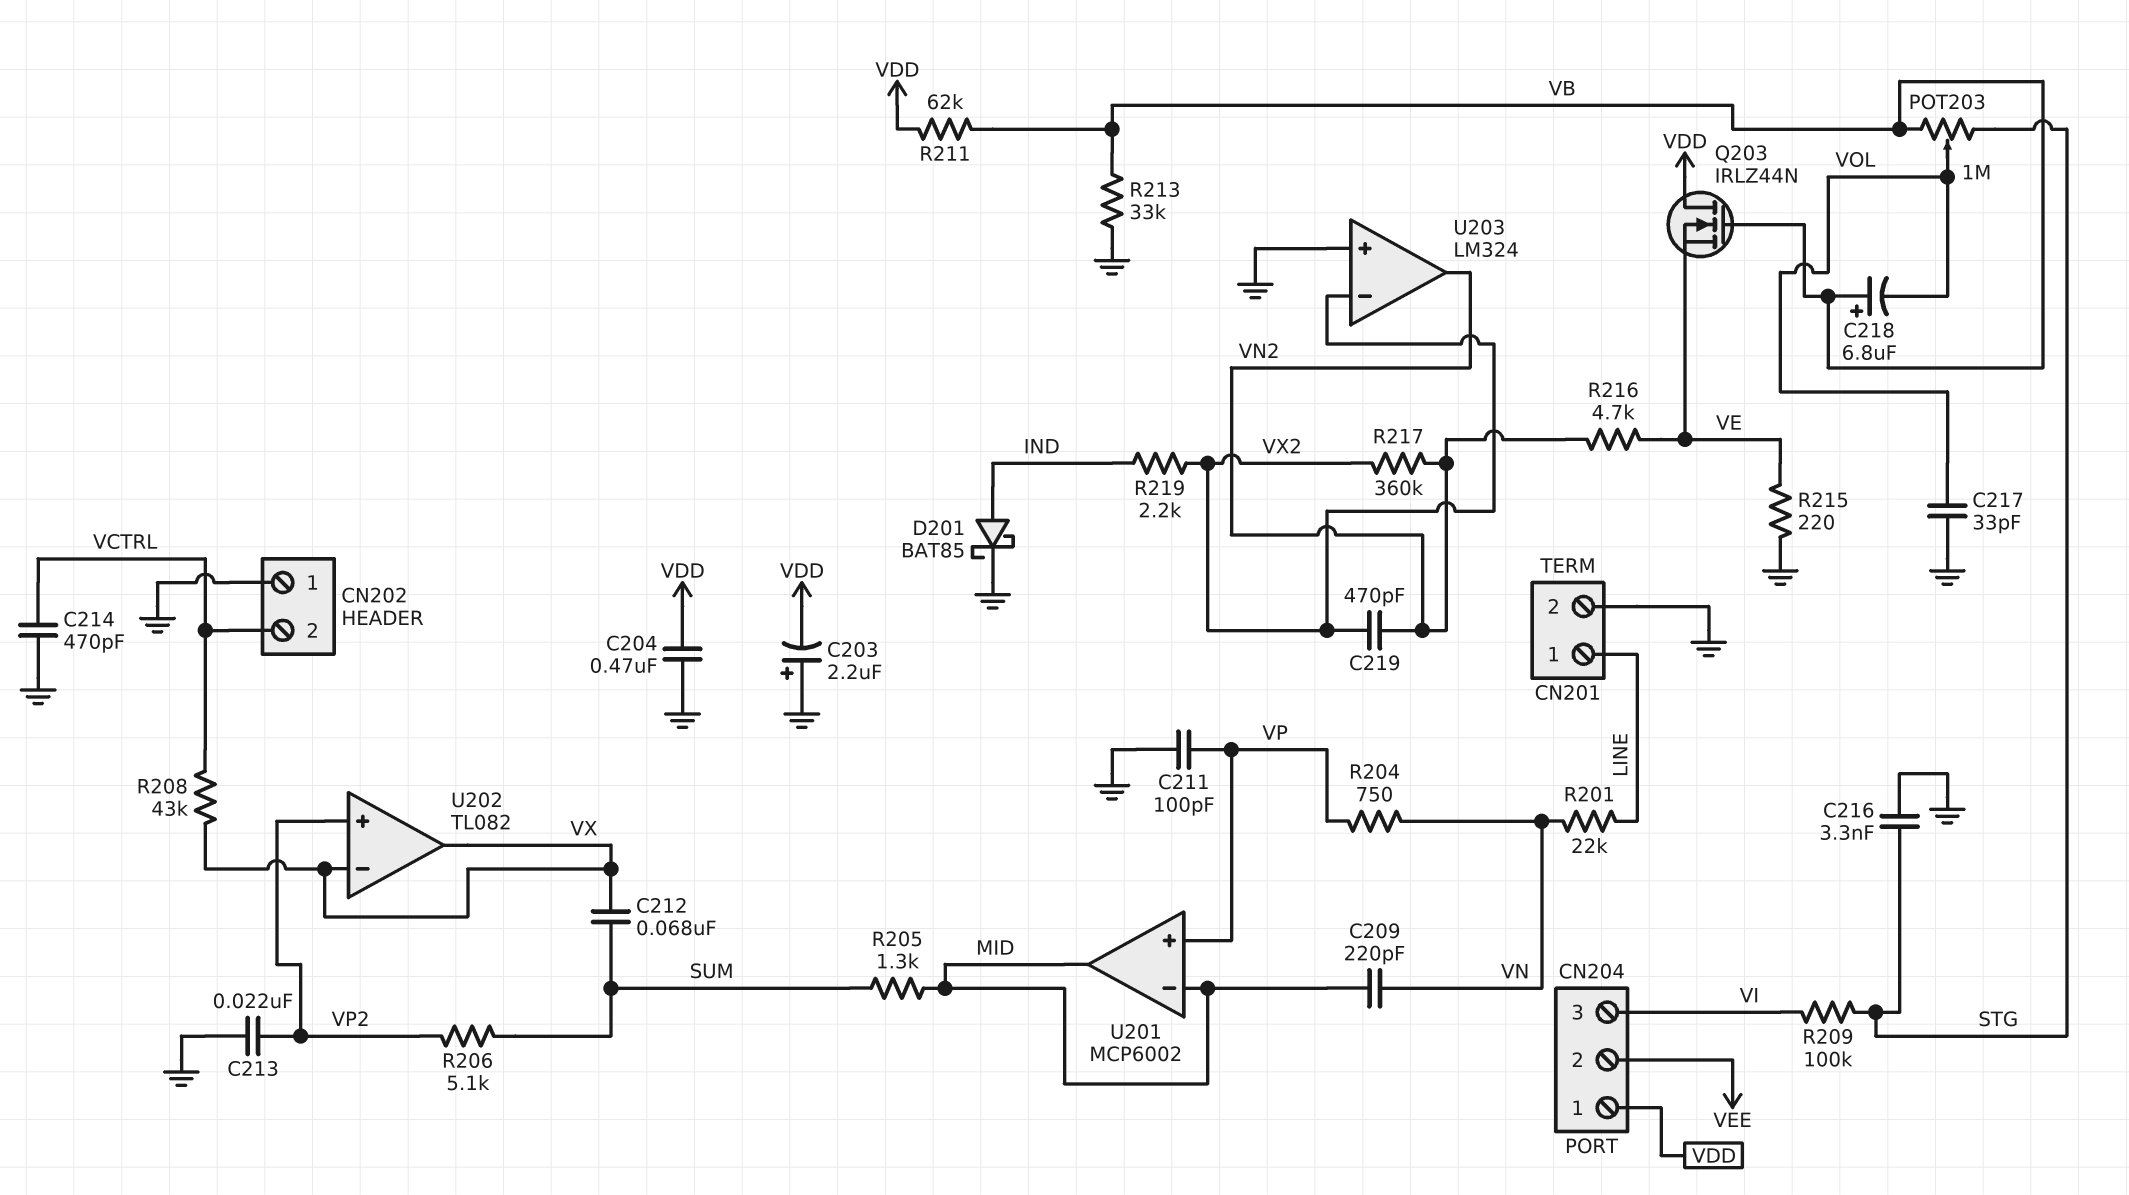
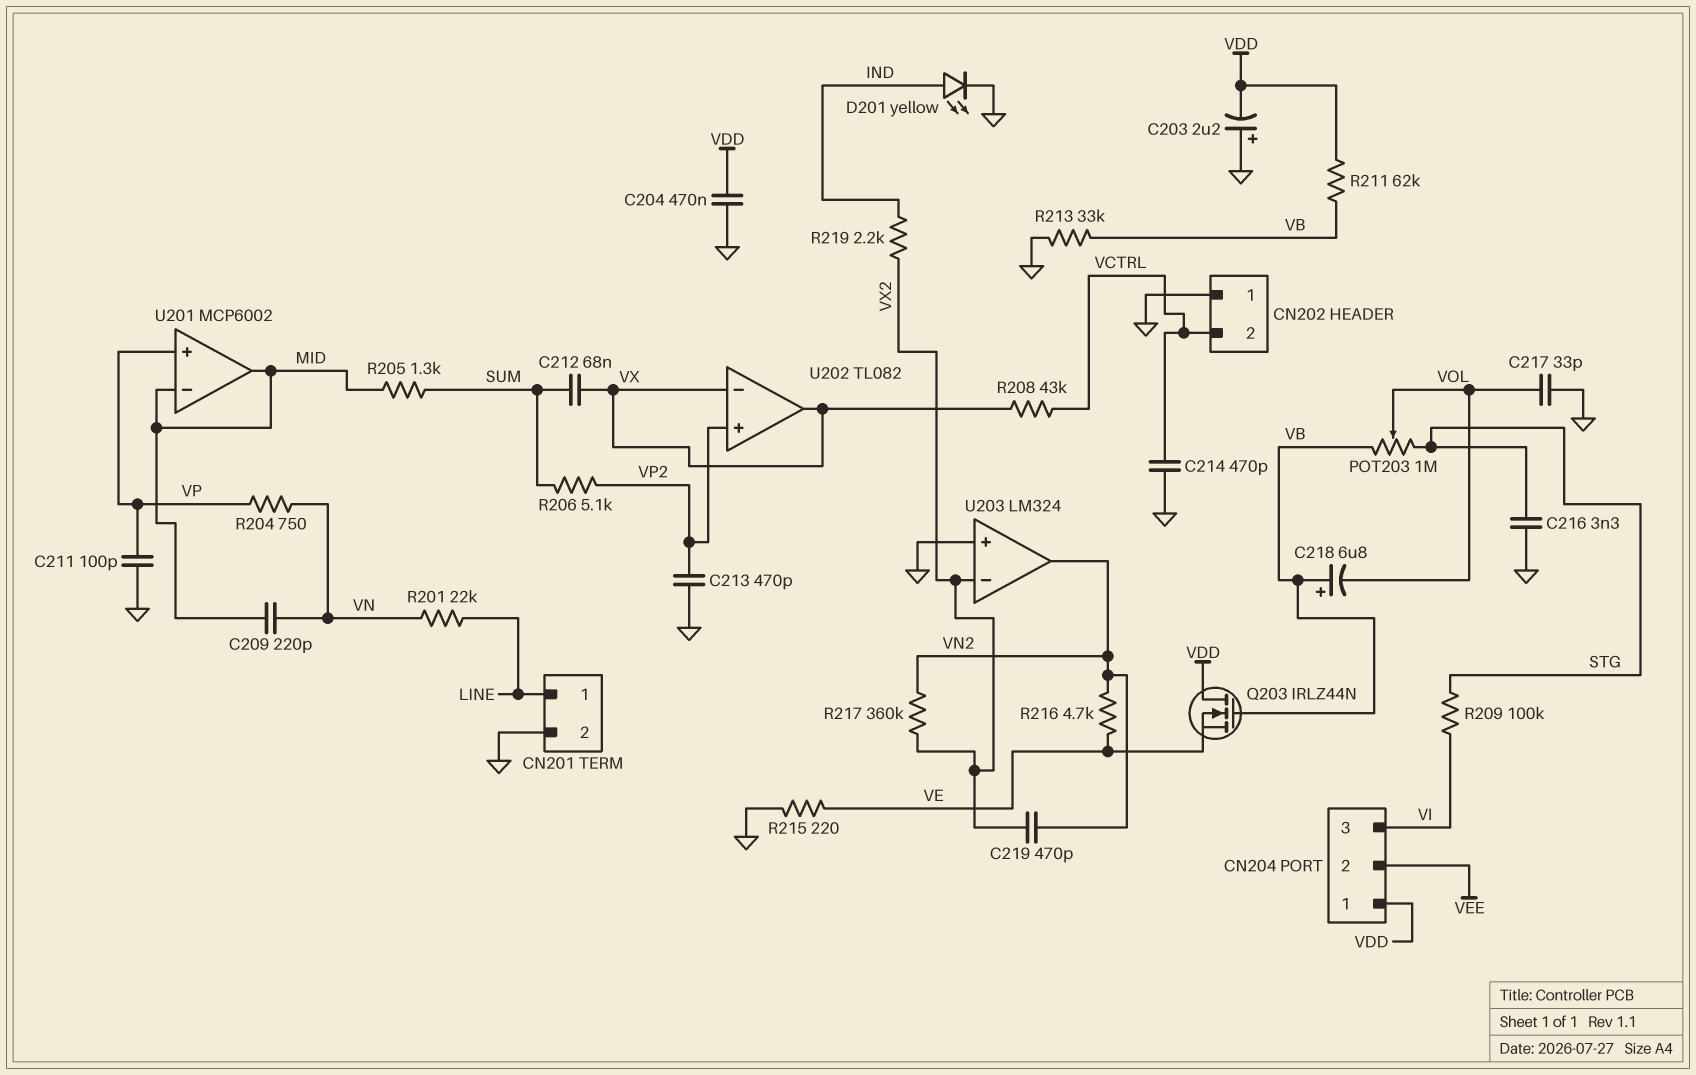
C213: 22nF (GND, VP2) -> 470pF (GND, VP2)
D201: schottky BAT85 (A IND, K GND) -> LED yellow (A IND, K GND)

